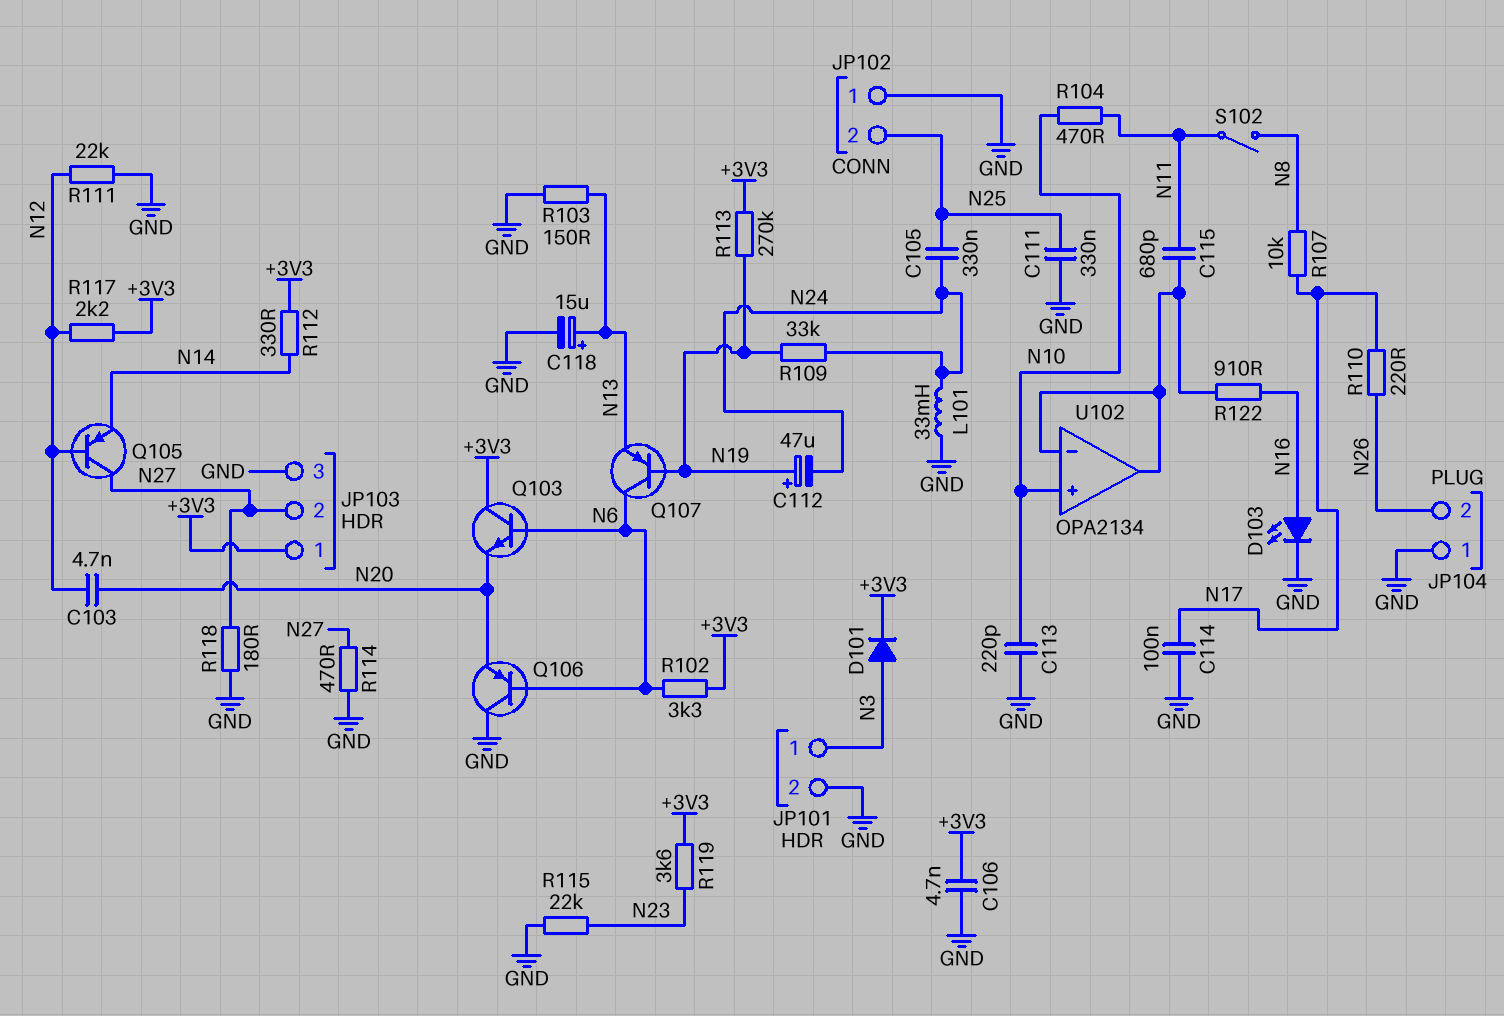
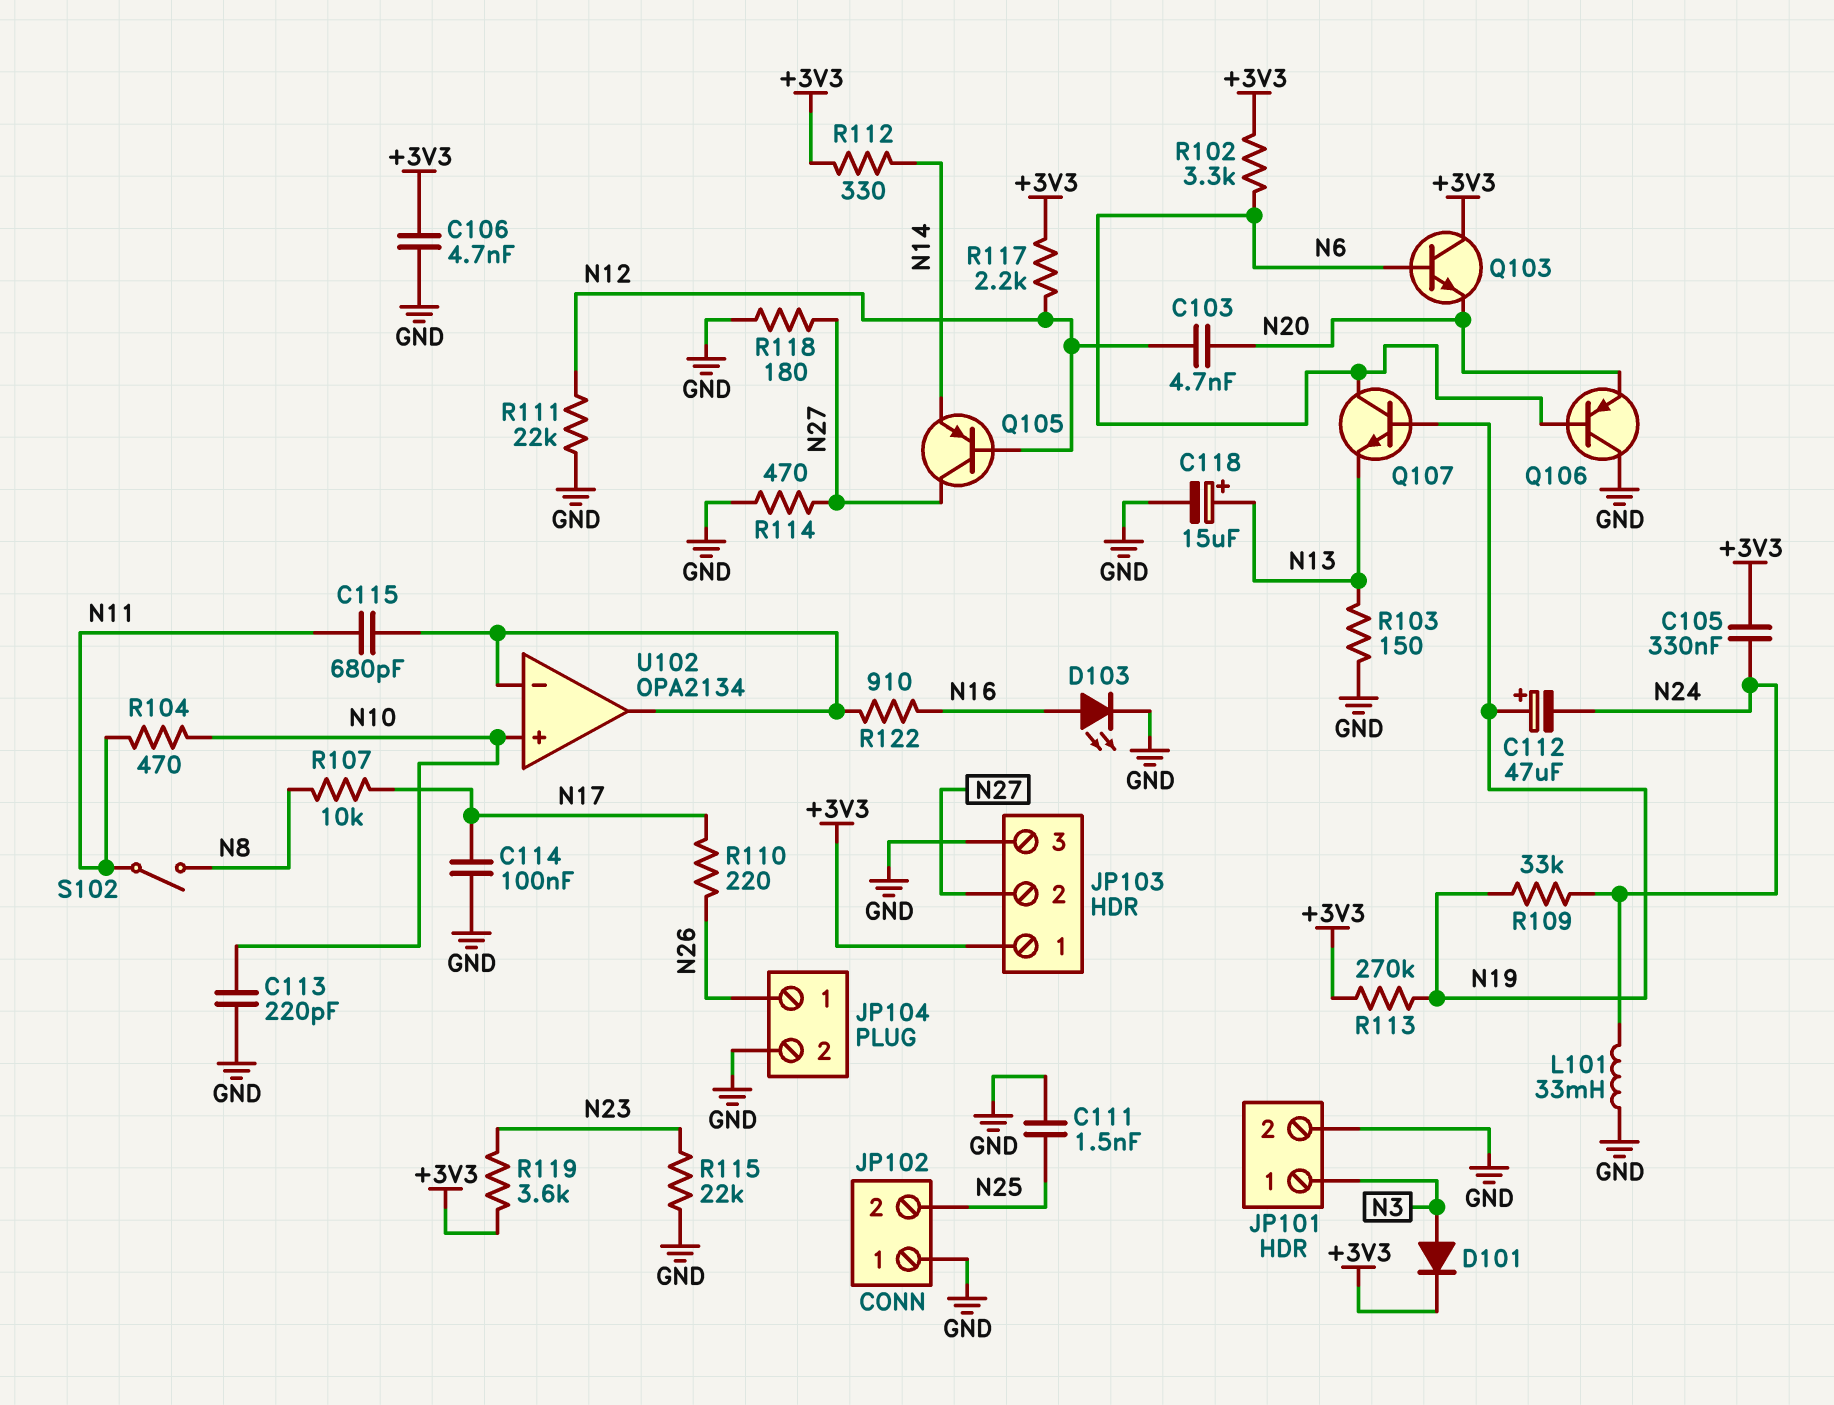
C105: 330nF (N24, N25) -> 330nF (+3V3, N24)
C111: 330nF (GND, N25) -> 1.5nF (GND, N25)
JP104 pin 1: GND -> N26
JP104 pin 2: N26 -> GND
Q107: PNP (B N19, C N6, E N13) -> NPN (B N19, C N6, E N13)

